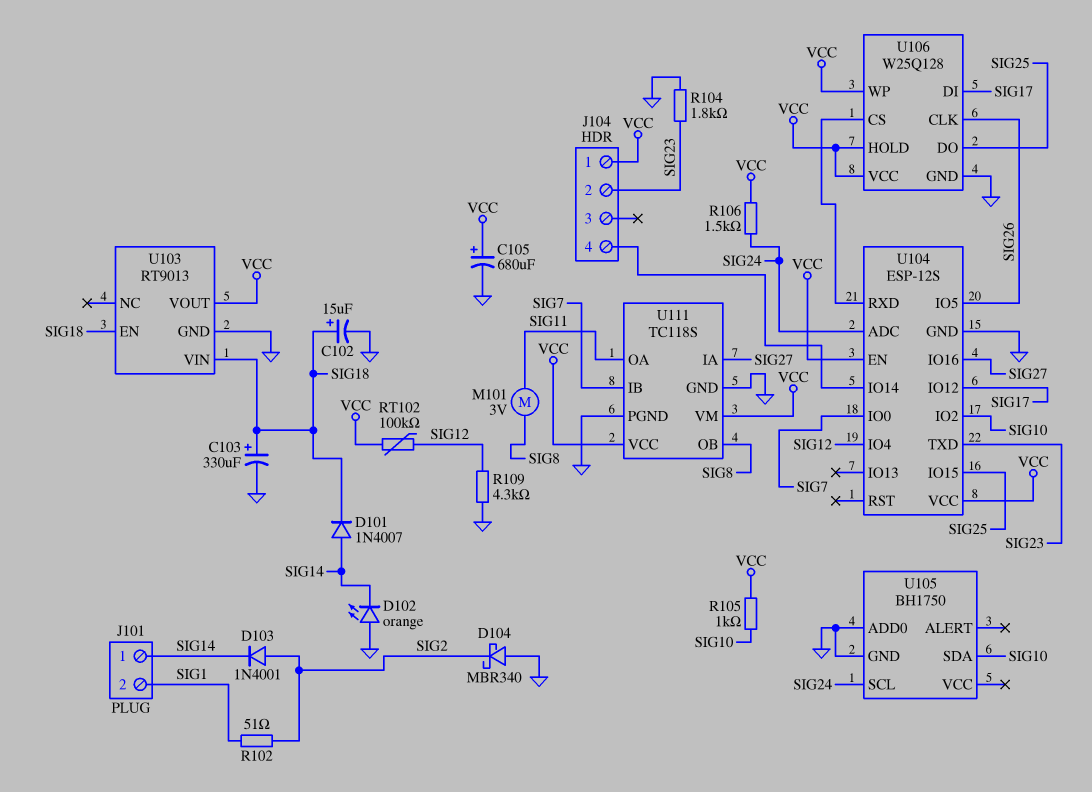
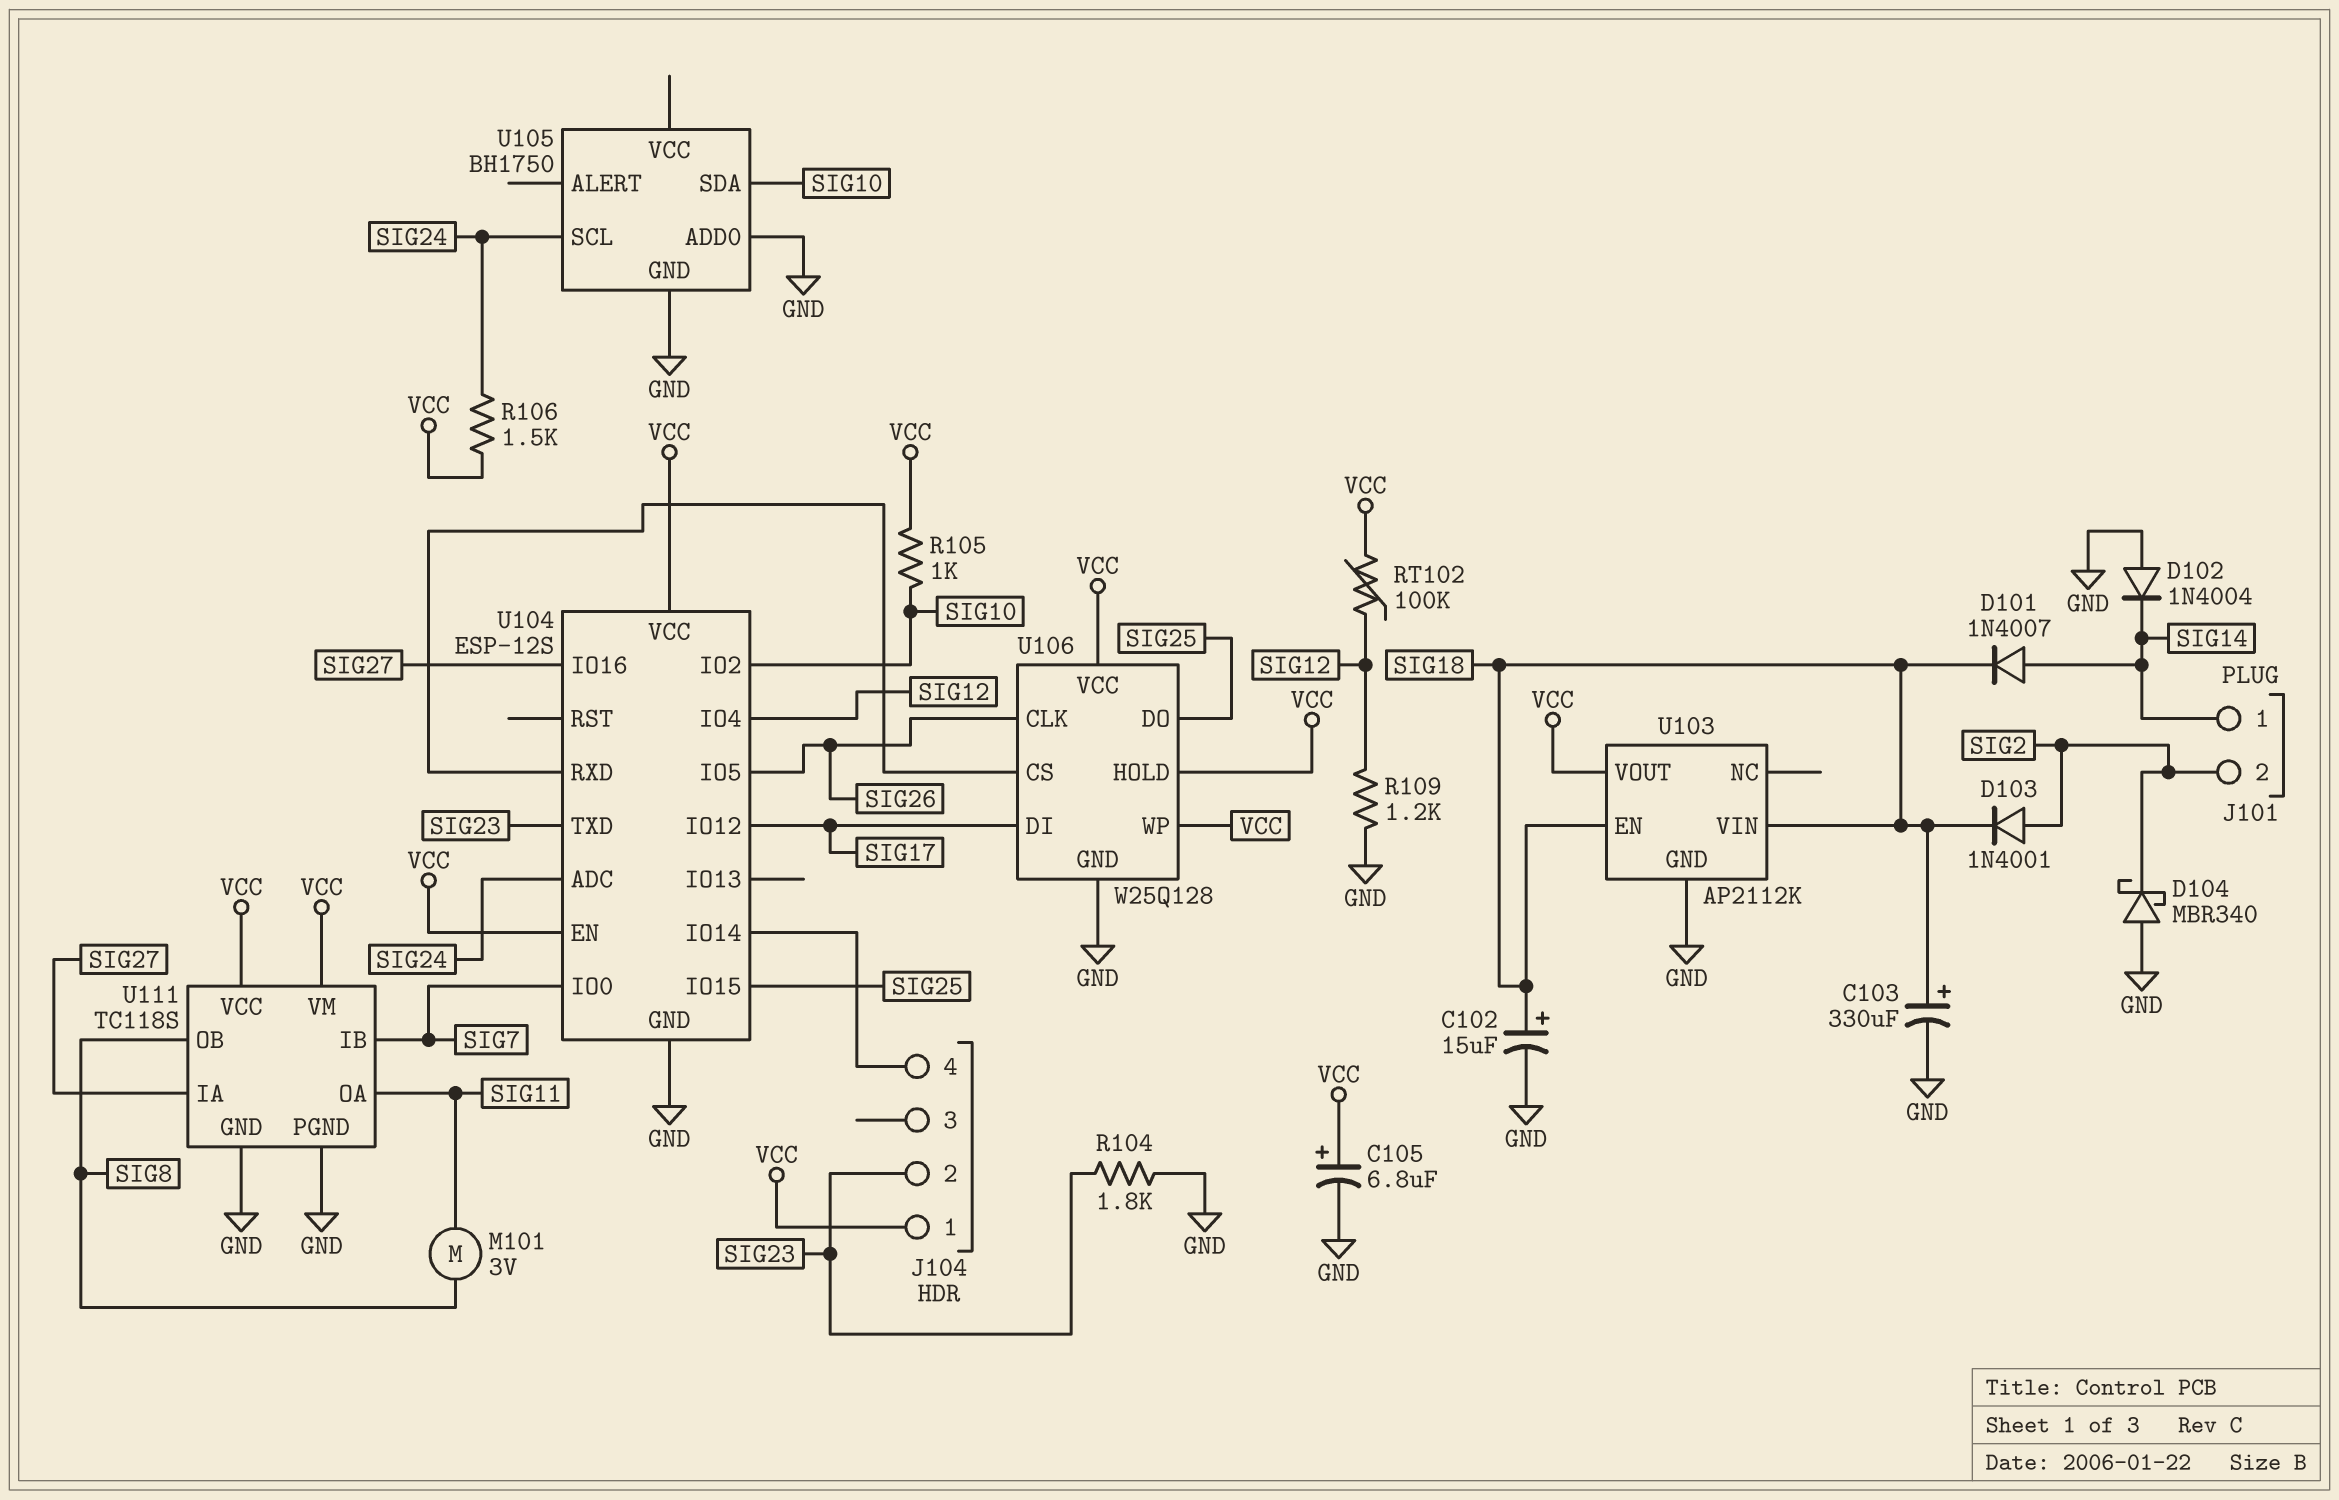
C105: 680uF (plus VCC, minus GND) -> 6.8uF (plus VCC, minus GND)
D102: LED orange (A GND, K SIG14) -> diode 1N4004 (A GND, K SIG14)
D103: diode 1N4001 (A SIG2, K SIG14) -> diode 1N4001 (A SIG2, K SIG18)
J101 pin 2: SIG1 -> SIG2
R102: 51 (SIG1, SIG2) -> none
R109: 4.3k (GND, SIG12) -> 1.2k (GND, SIG12)
U103: RT9013 -> AP2112K

